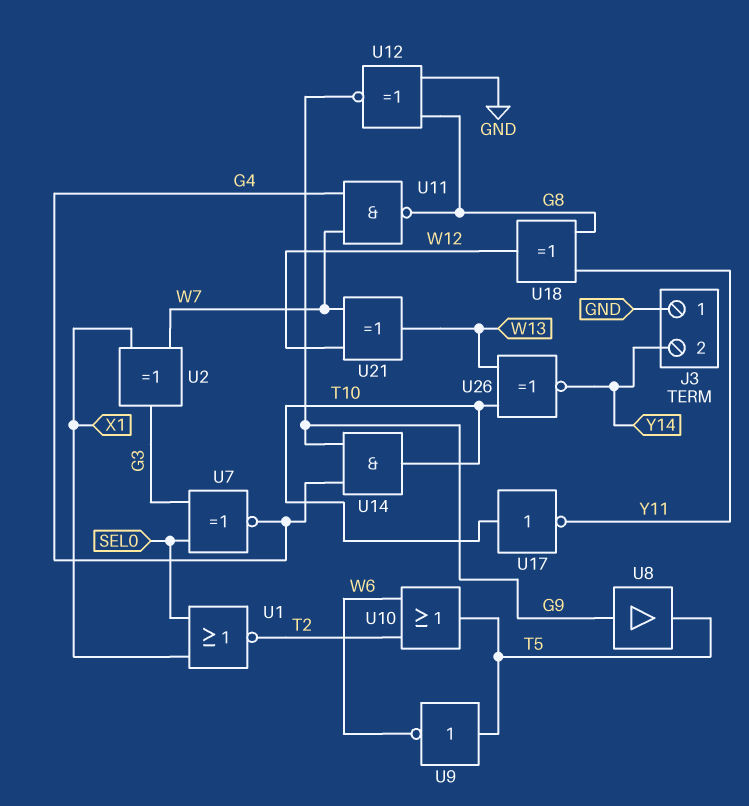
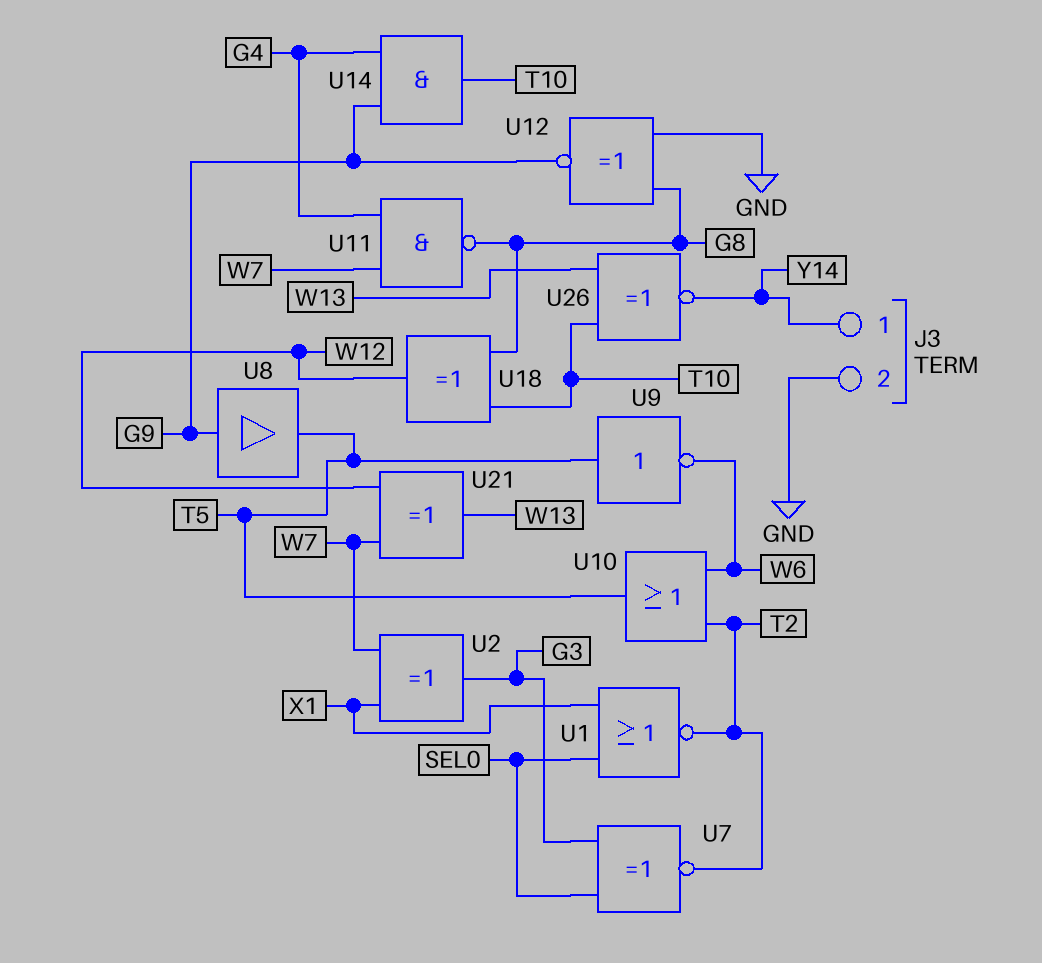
J3 pin 1: GND -> Y14
J3 pin 2: Y14 -> GND
U7: XNOR (in G3, in SEL0, out G4) -> XNOR (in G3, in SEL0, out T2)
U17: NOT (in T10, out Y11) -> none
U18: XOR (in G8, in Y11, out W12) -> XOR (in G8, in T10, out W12)

